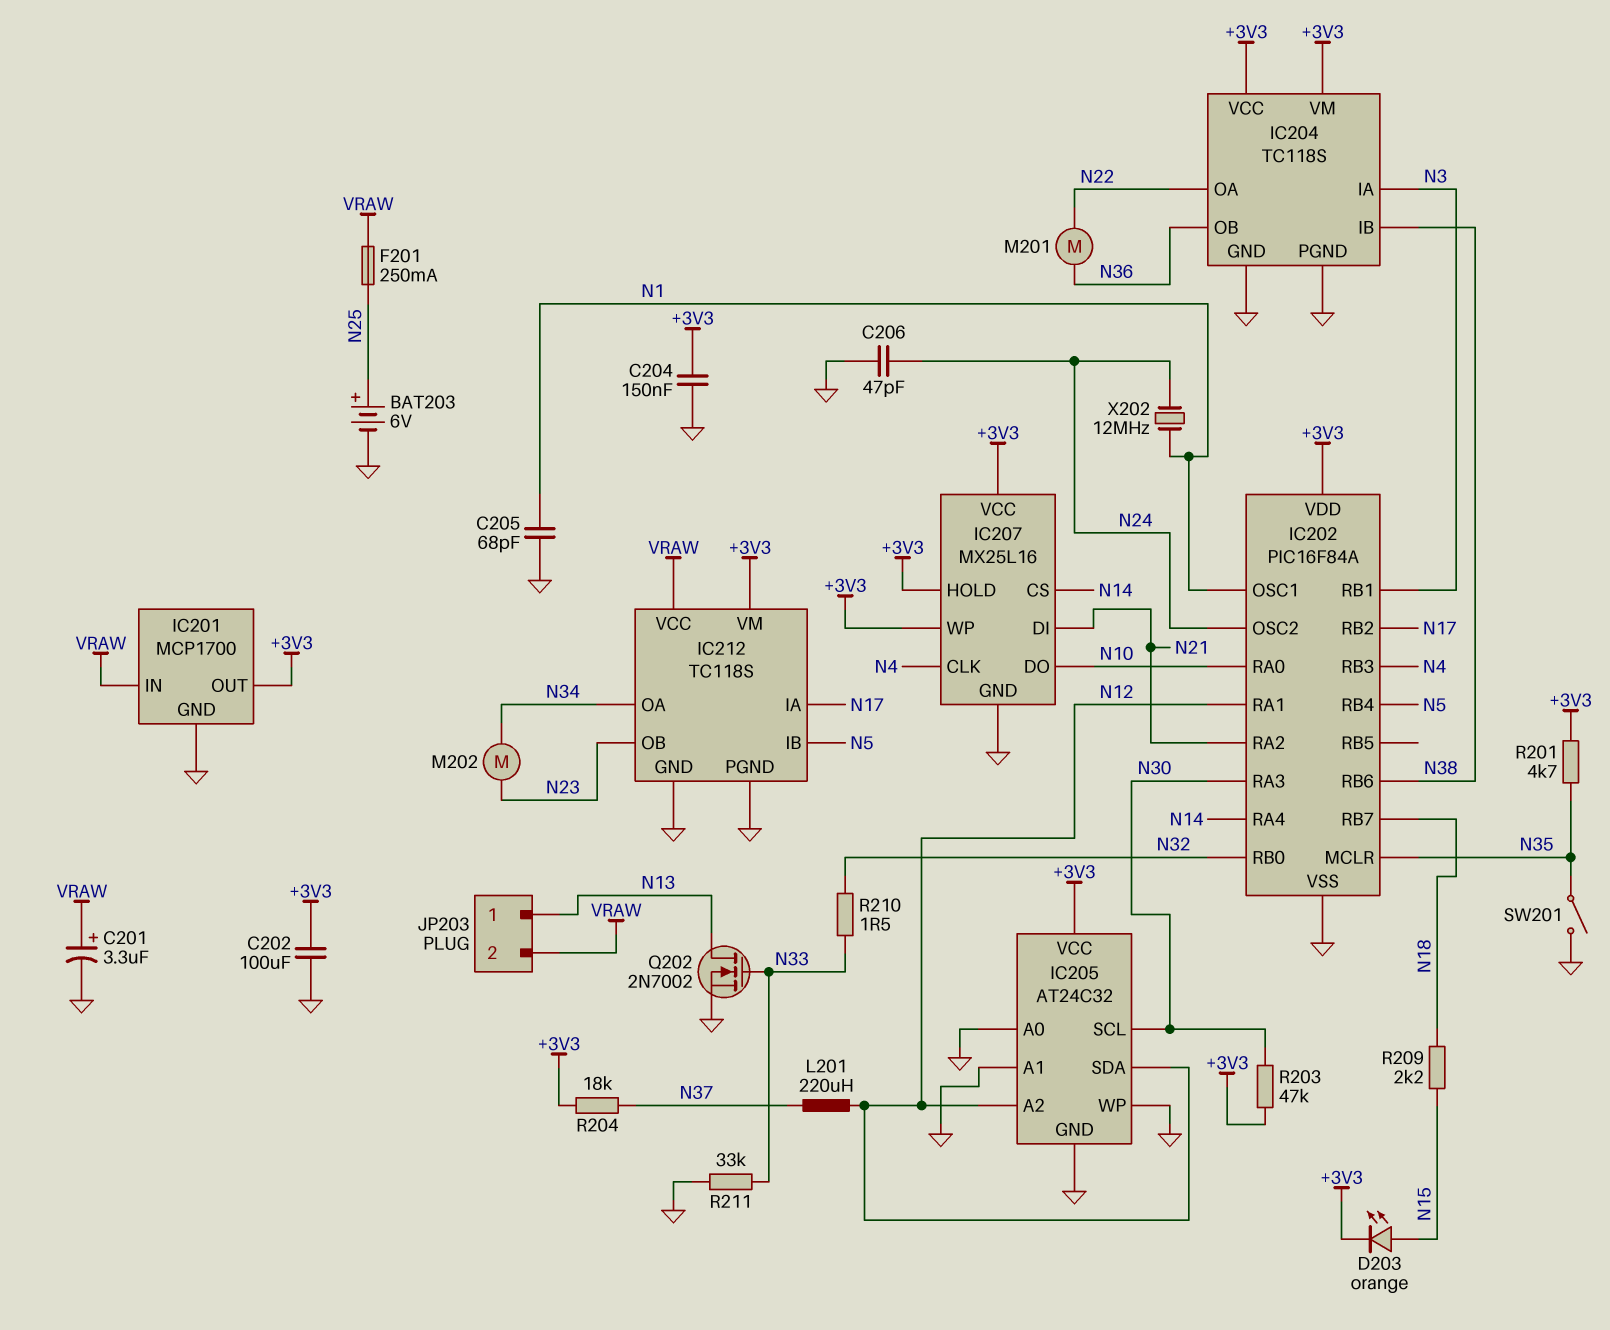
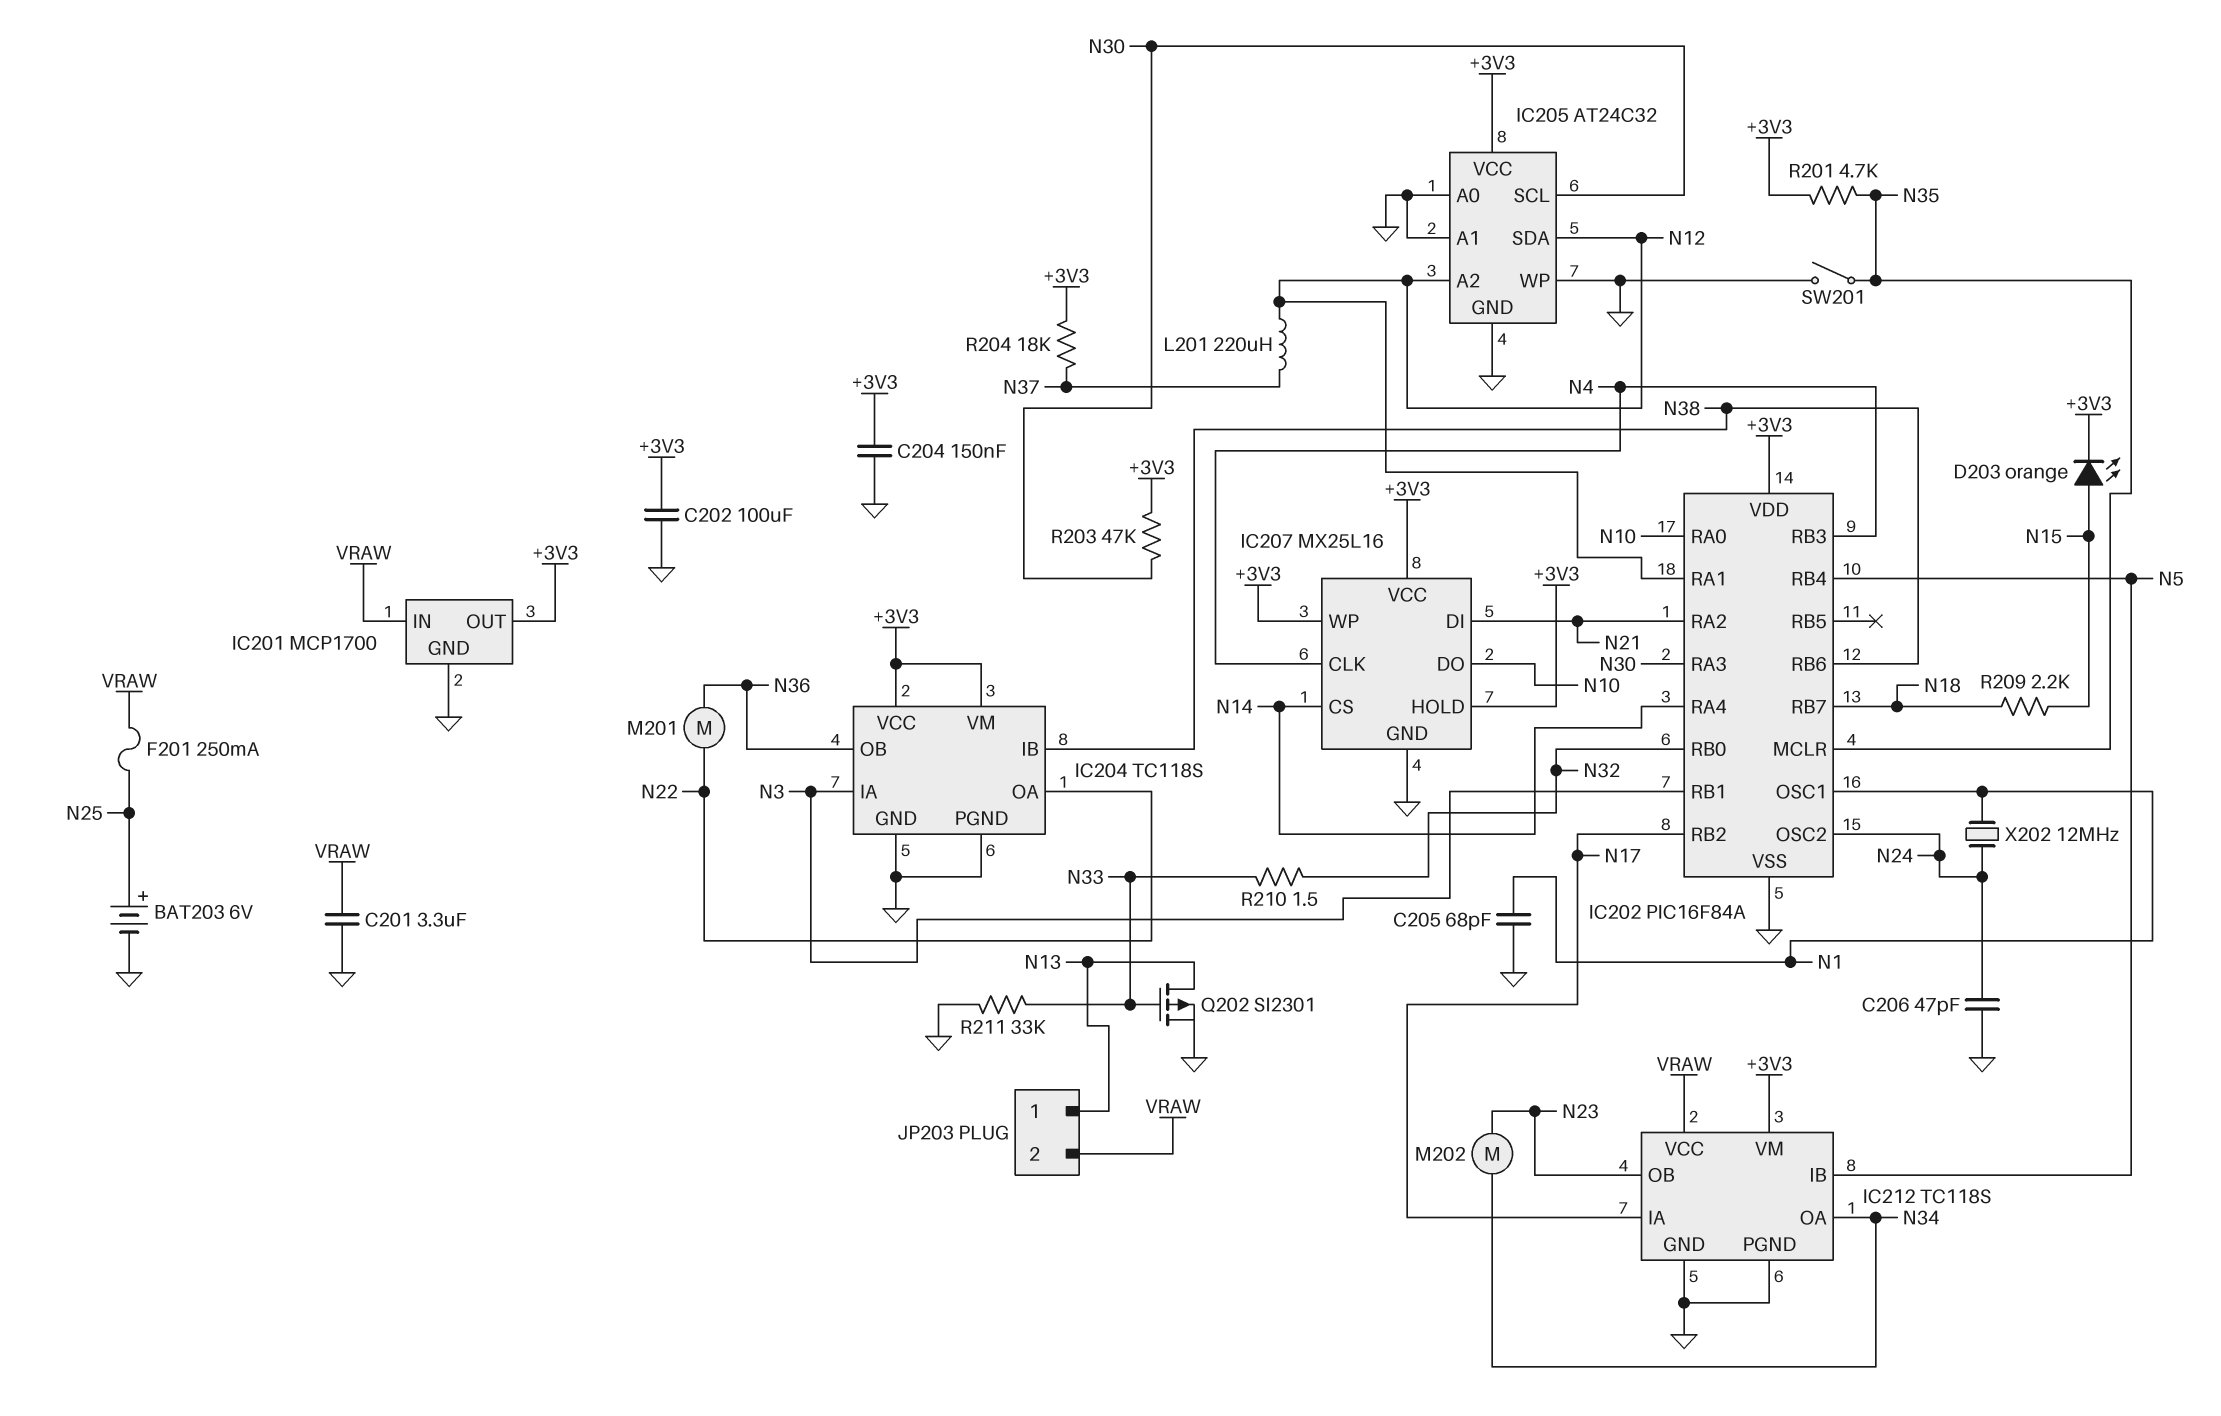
C201: 3.3uF (plus VRAW, minus GND) -> 3.3uF (GND, VRAW)
Q202: NMOS 2N7002 (G N33, D N13, S GND) -> PMOS SI2301 (G N33, D N13, S GND)

